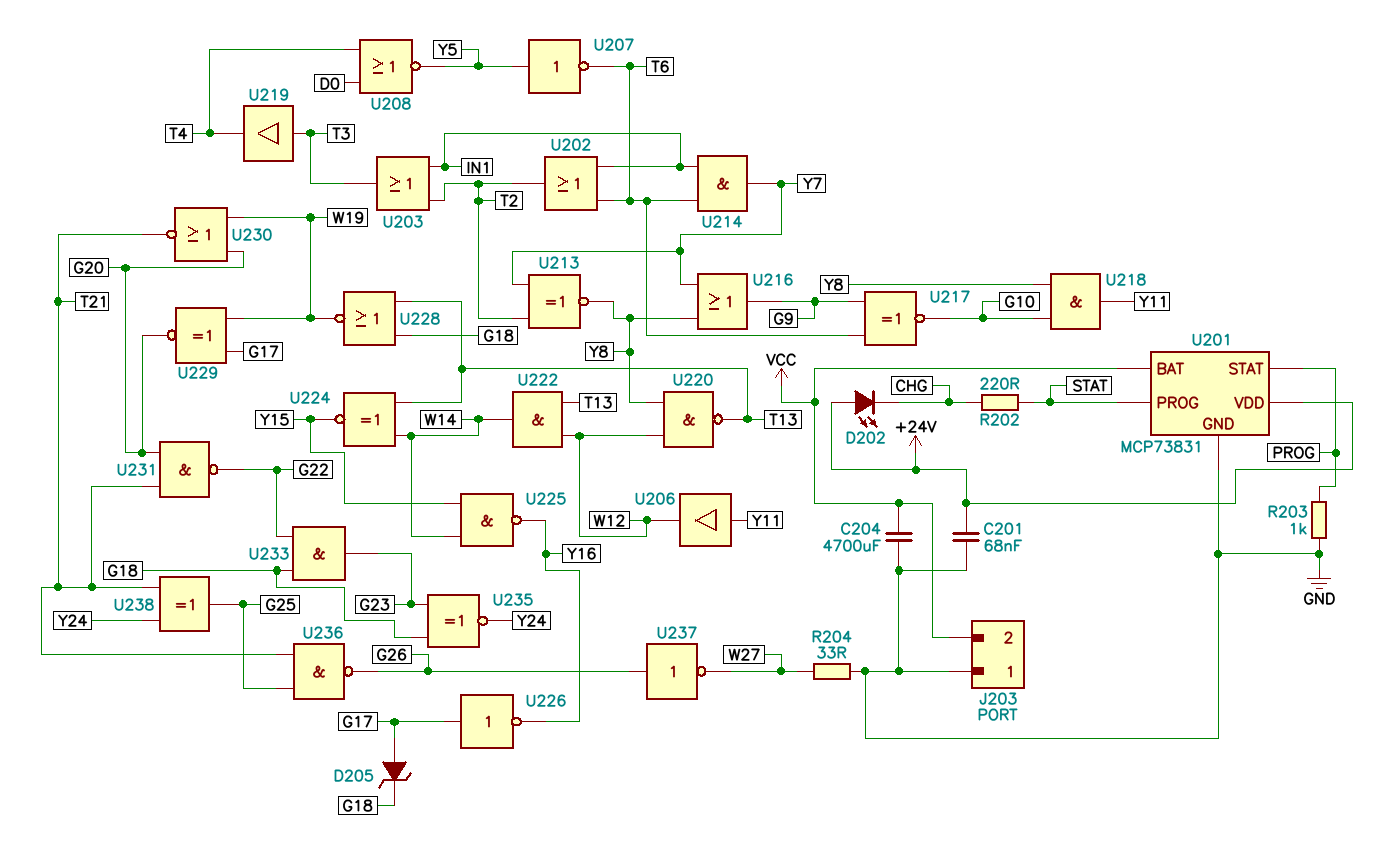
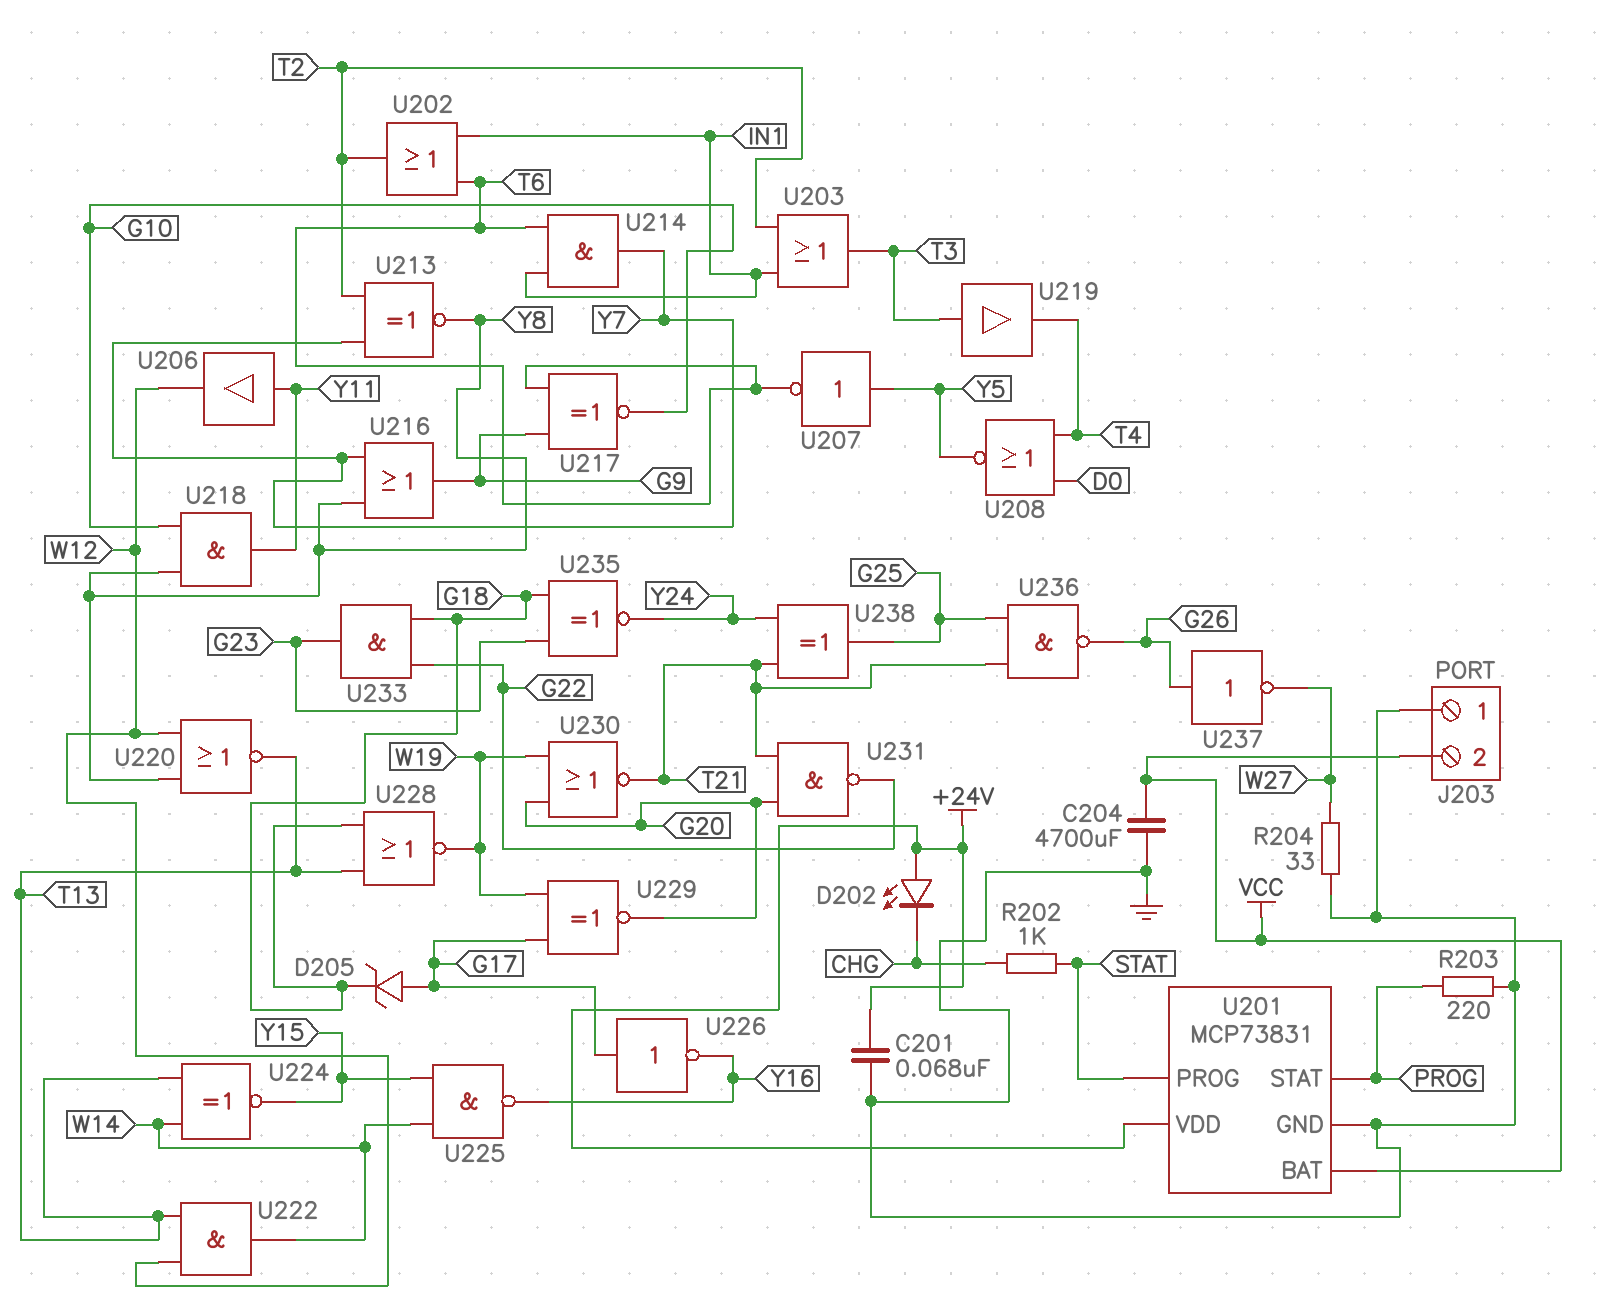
R202: 220 (CHG, STAT) -> 1k (CHG, STAT)
R203: 1k (GND, PROG) -> 220 (GND, PROG)
U220: NAND (in W12, in Y8, out T13) -> NOR (in W12, in Y8, out T13)

